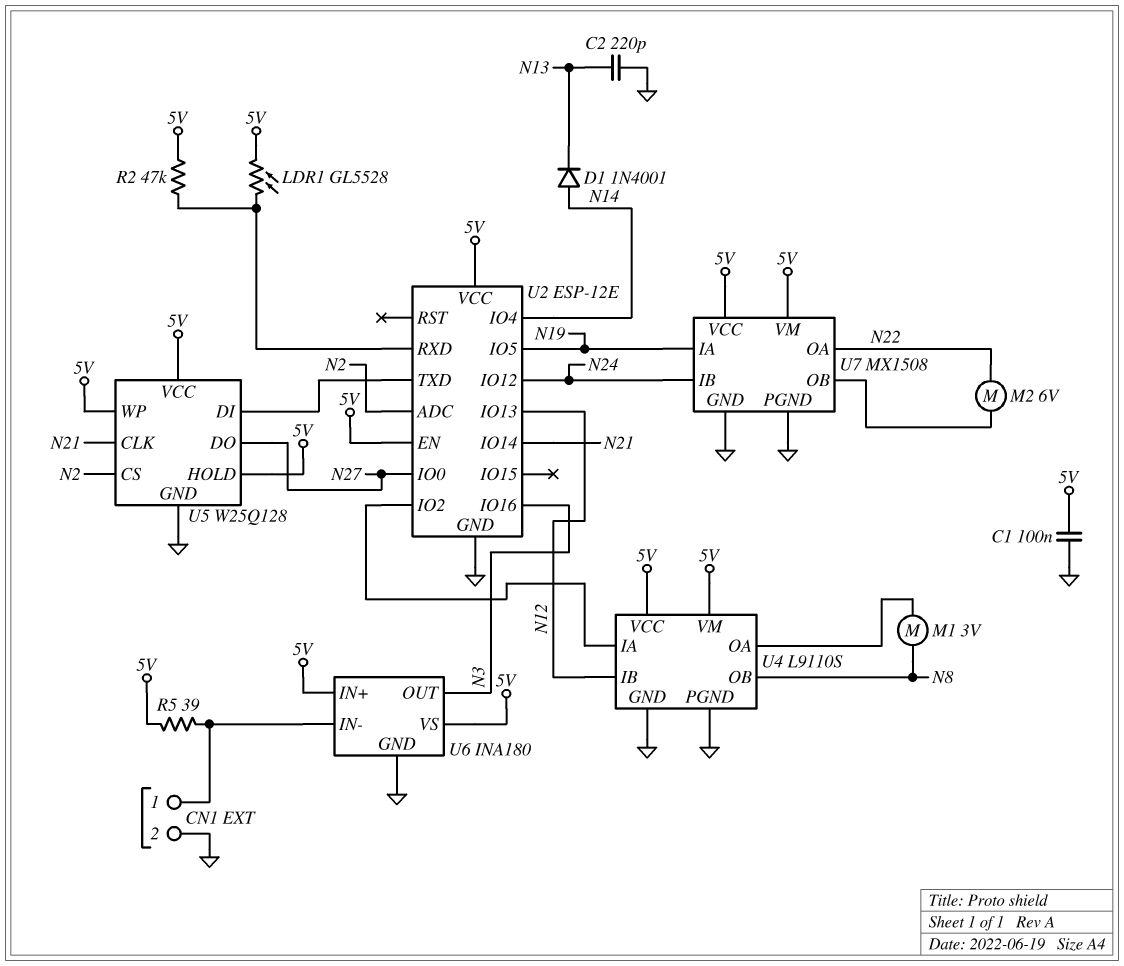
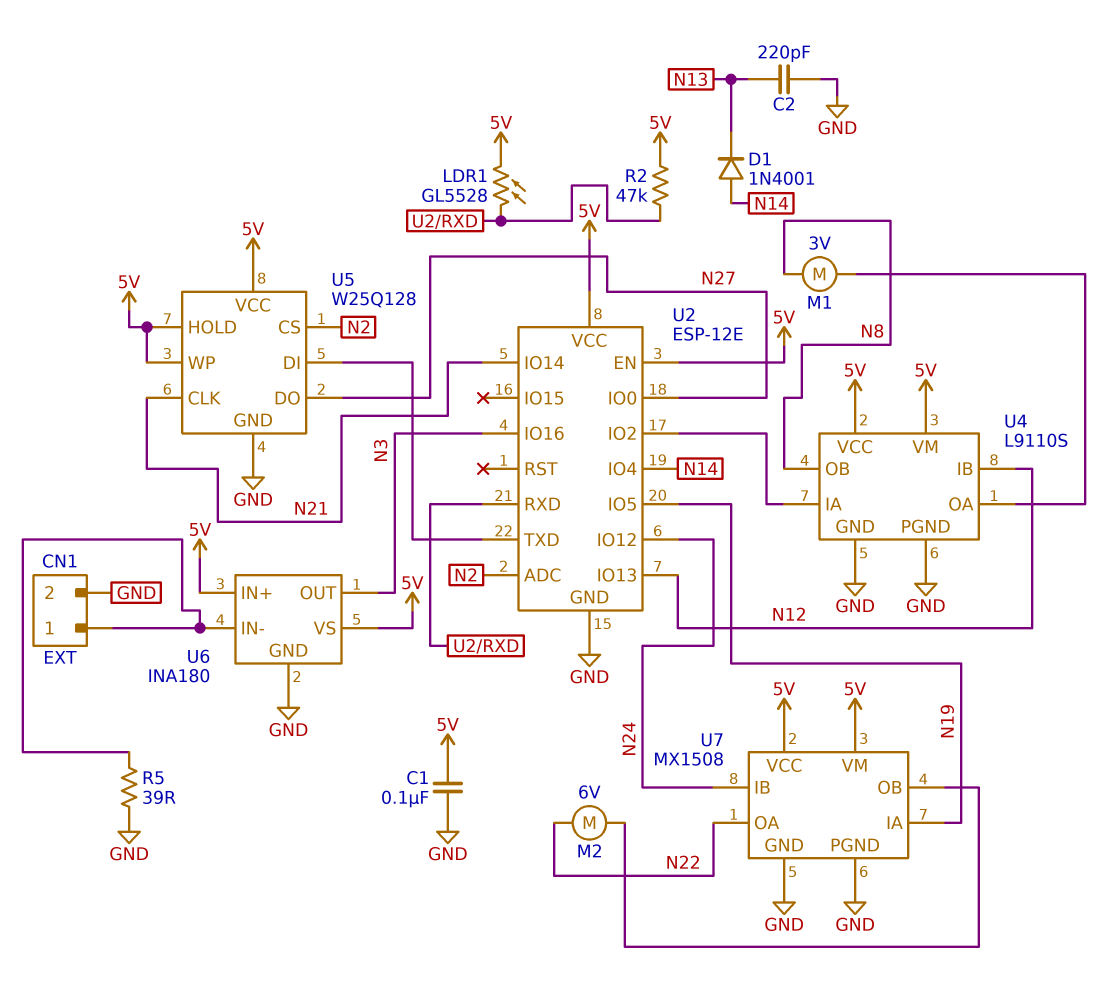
R5: 39 (5V, CN1/1) -> 39 (CN1/1, GND)

